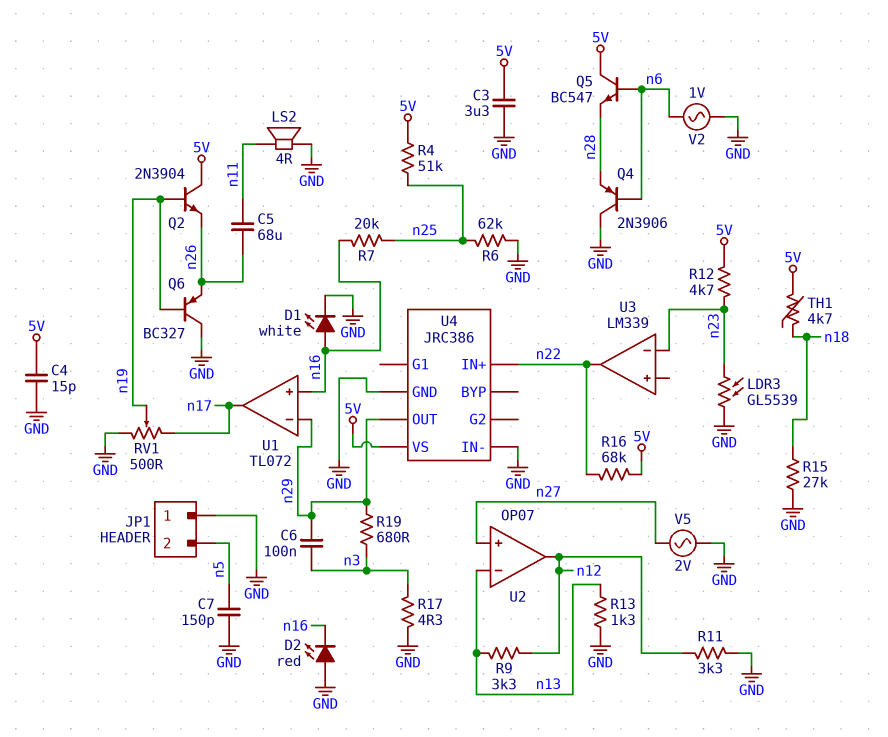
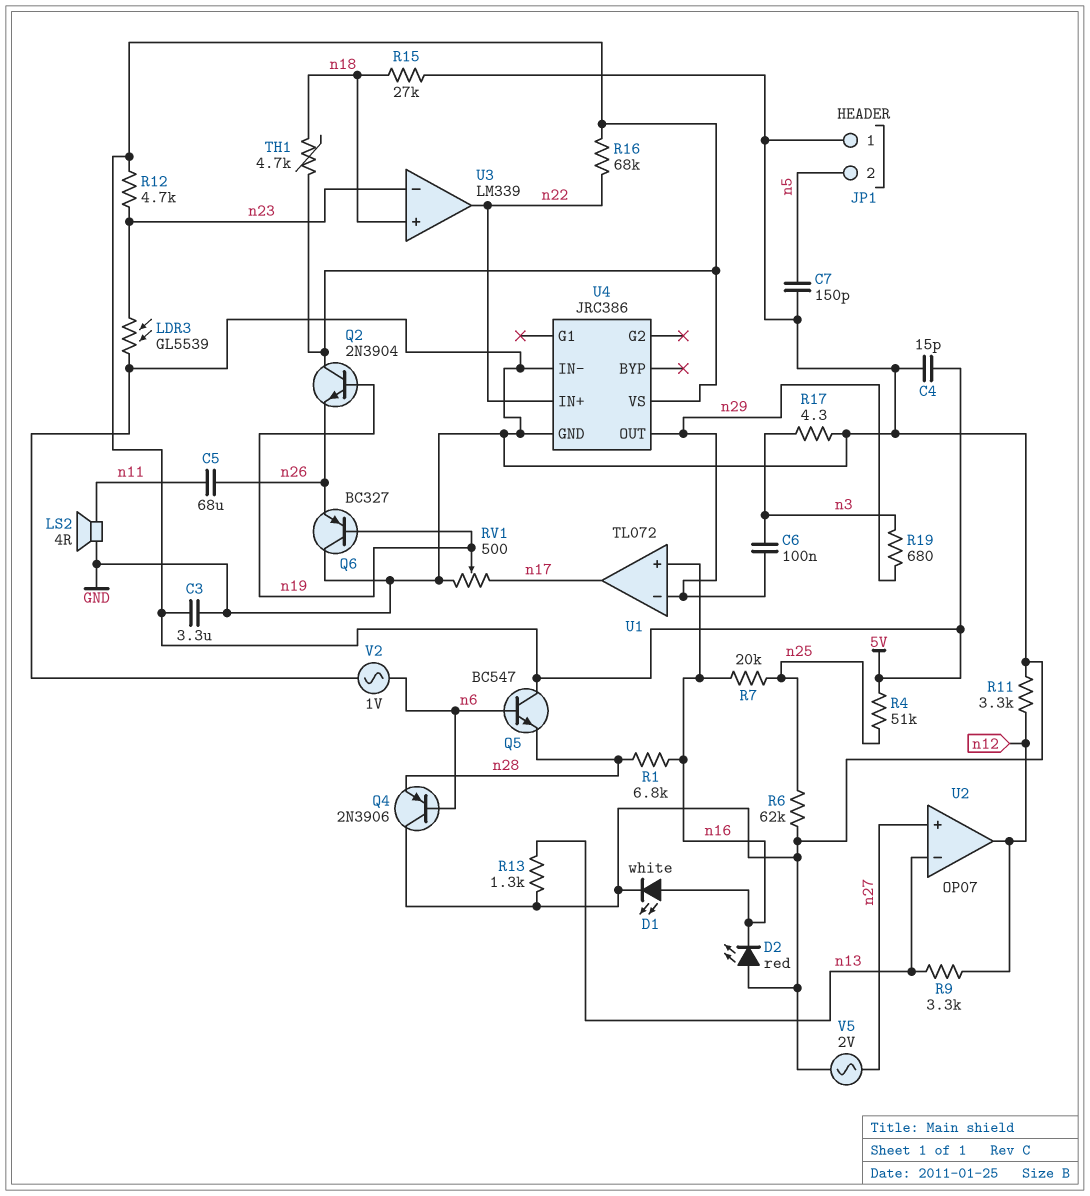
R1: none -> 6.8k (n16, n28)
U3 pin in+: none -> n18

